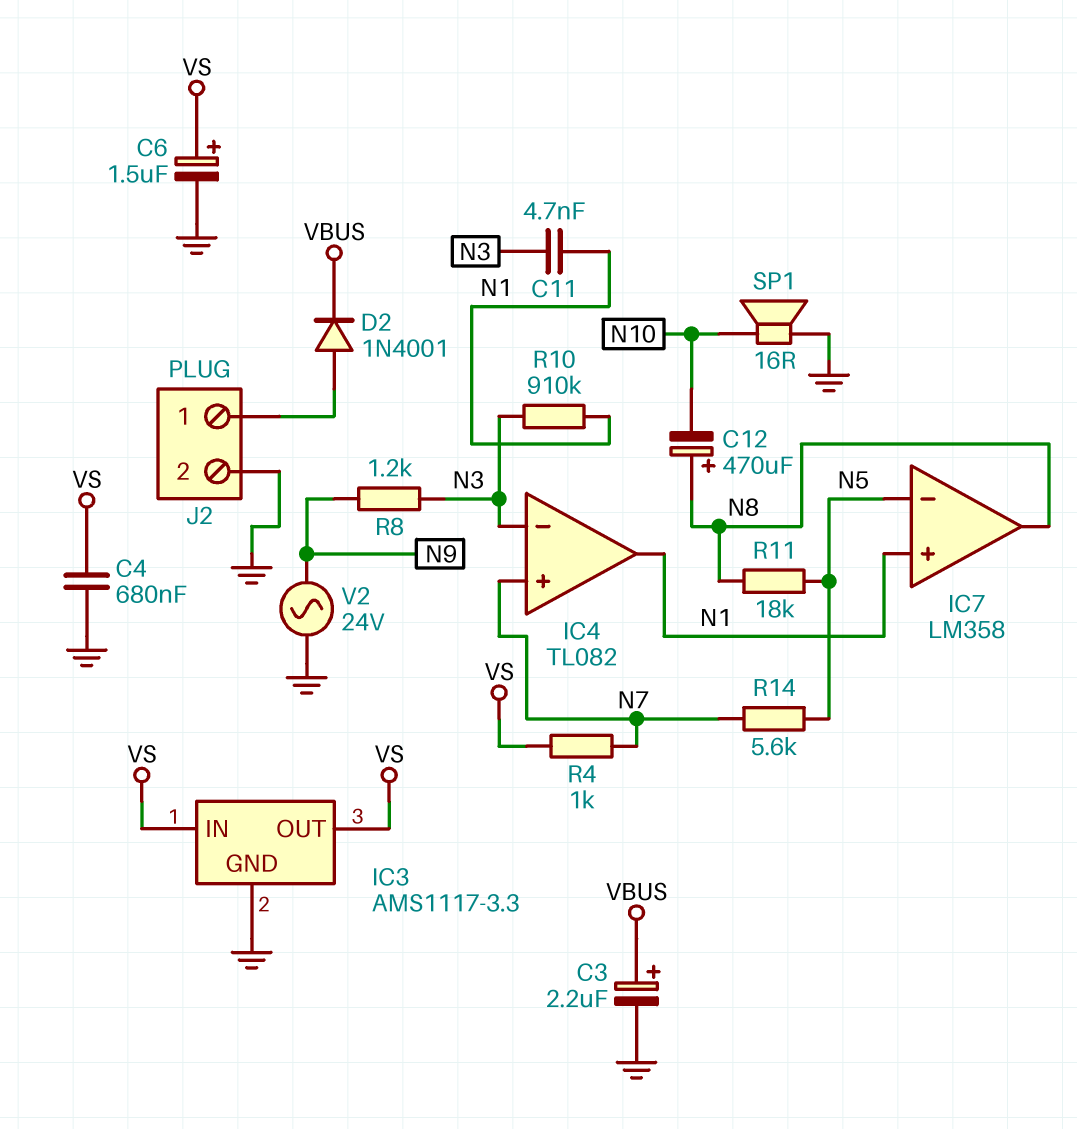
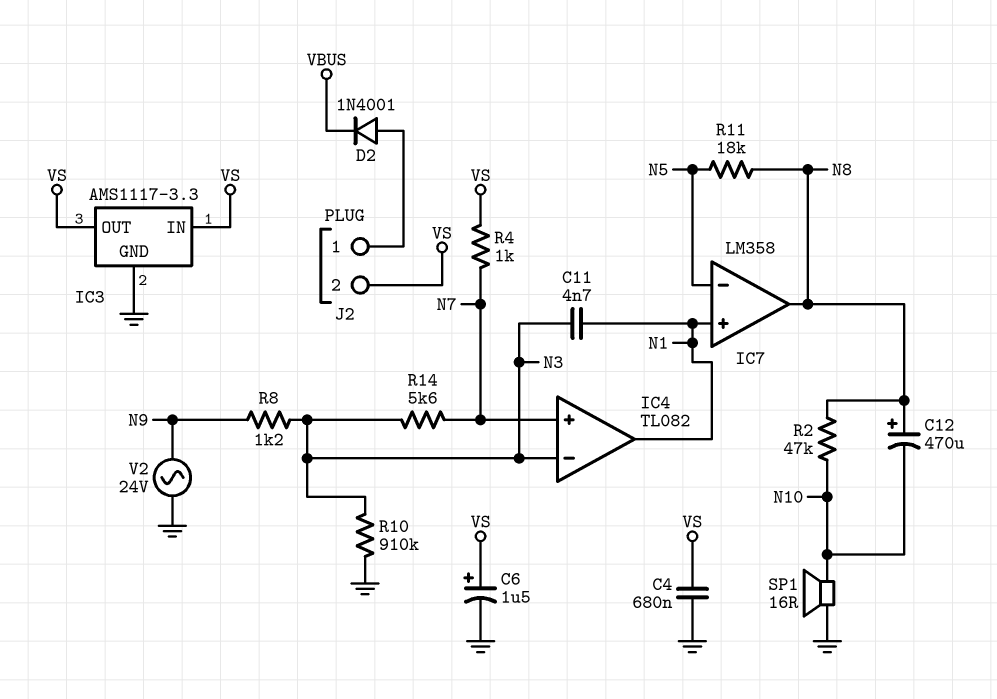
C3: 2.2uF (plus VBUS, minus GND) -> none
J2 pin 2: GND -> VS
R2: none -> 47k (N8, N10)
R10: 910k (N1, N3) -> 910k (GND, N3)
R14: 5.6k (N5, N7) -> 5.6k (N3, N7)

